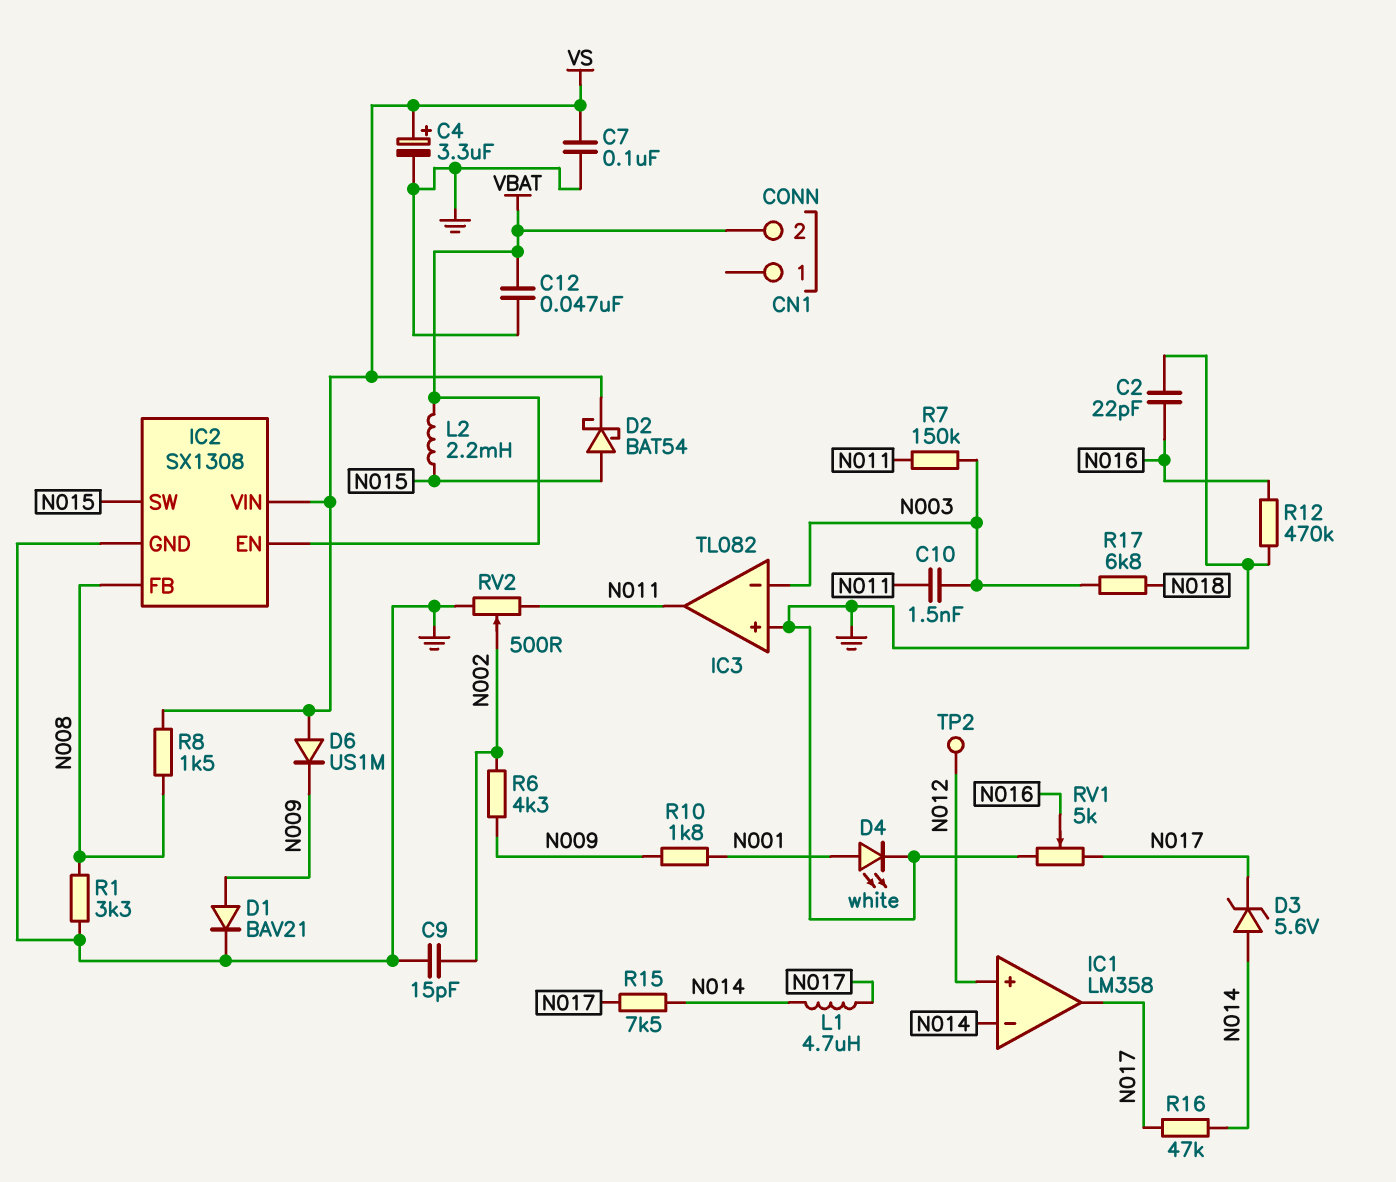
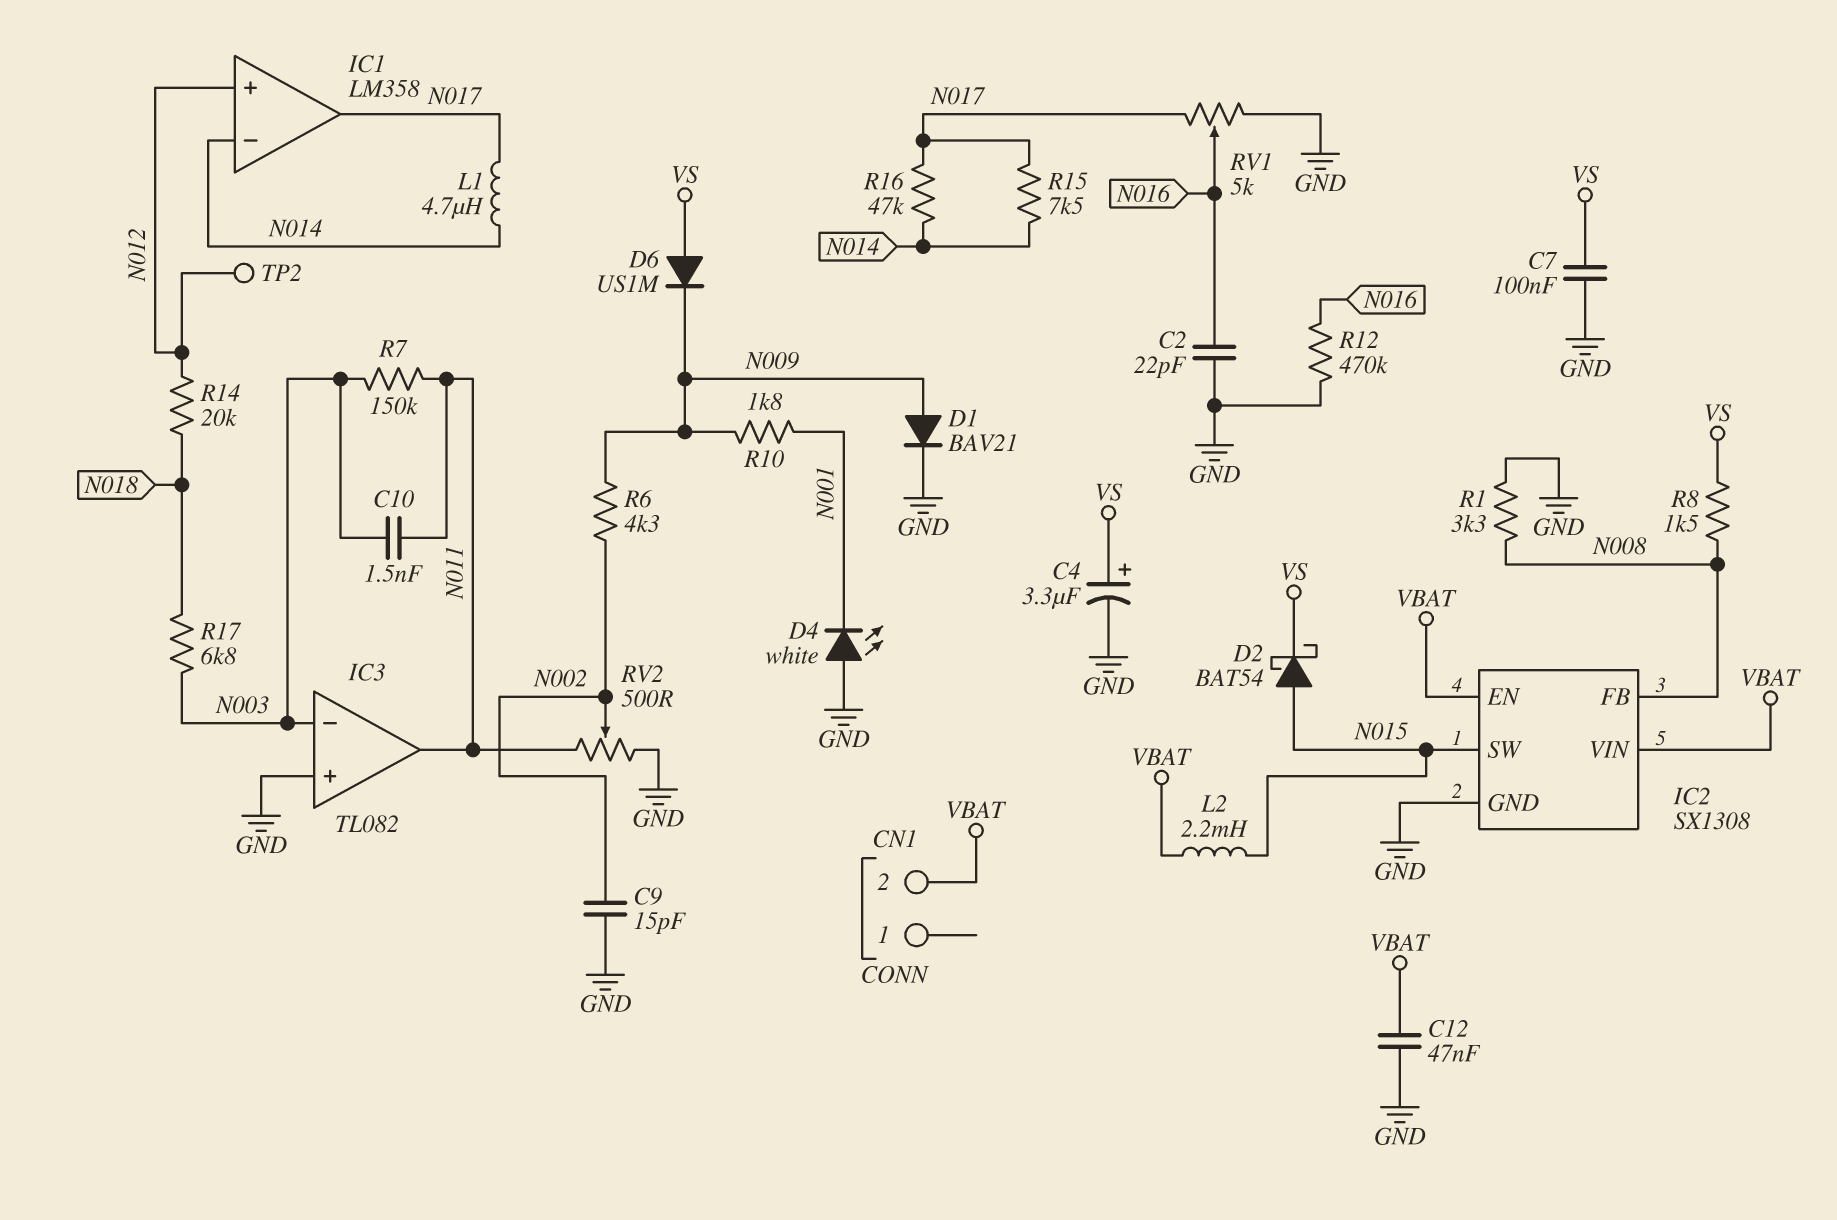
D3: zener 5.6V (A N014, K N017) -> none
D4: LED white (A N001, K GND) -> LED white (A GND, K N001)
IC2 pin VIN: VS -> VBAT
R14: none -> 20k (N012, N018)

